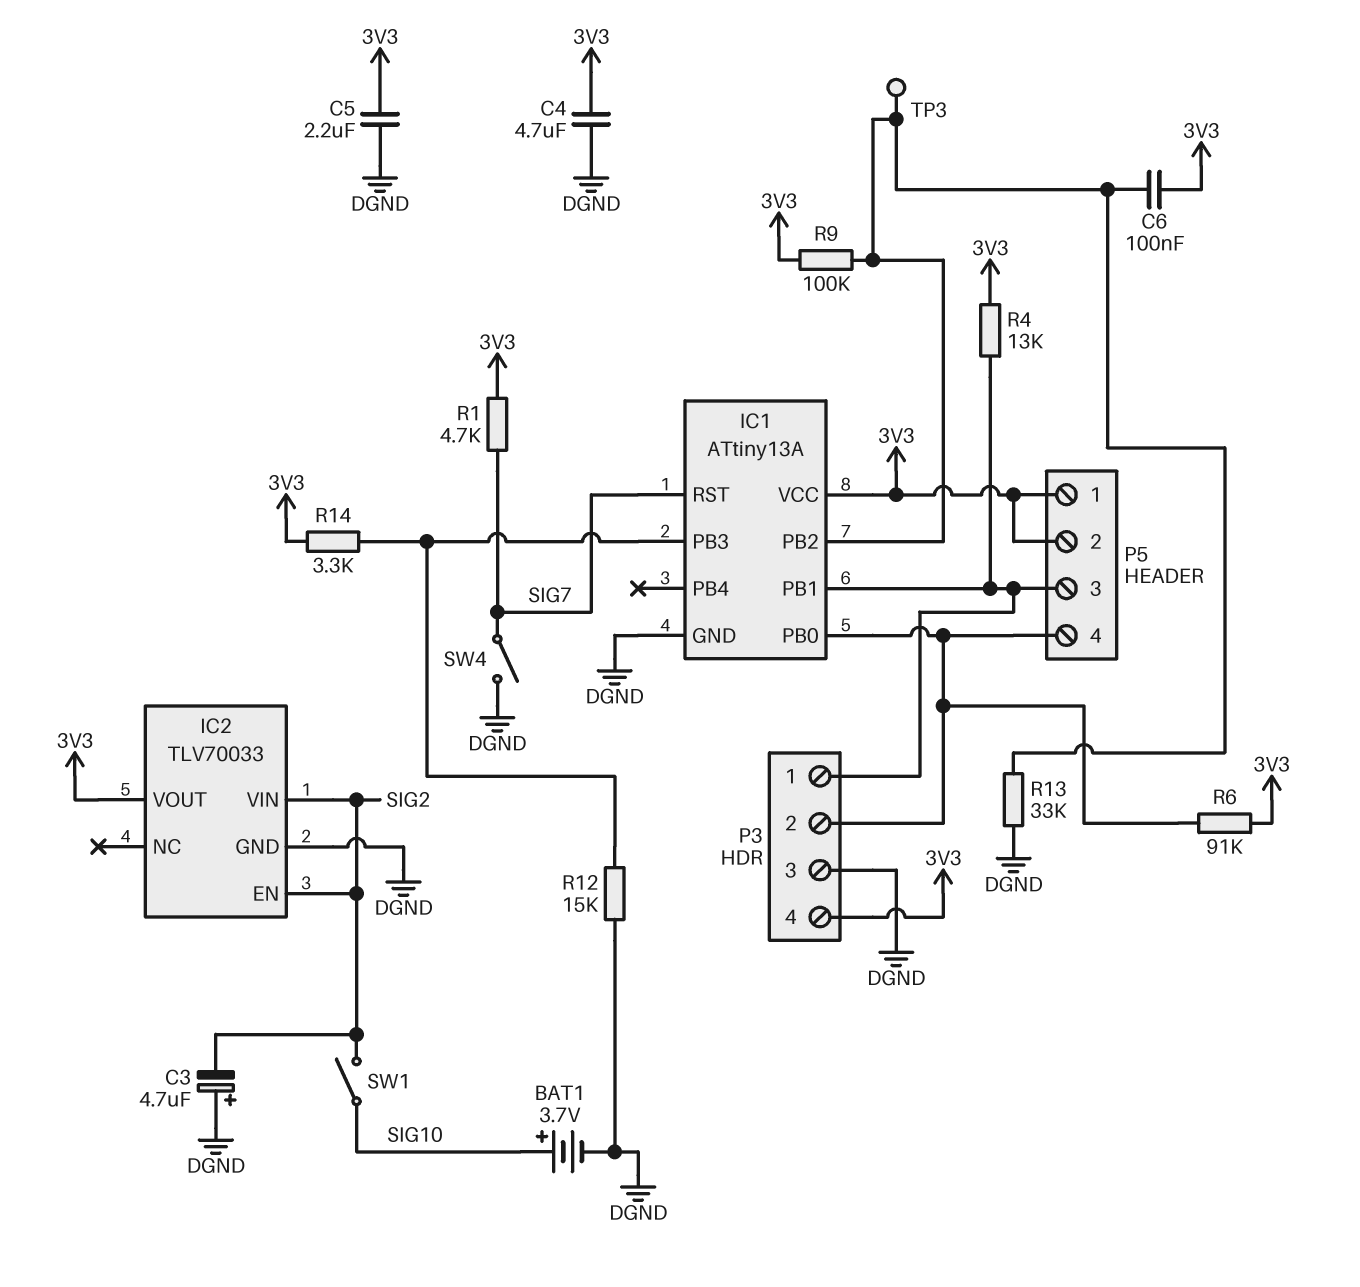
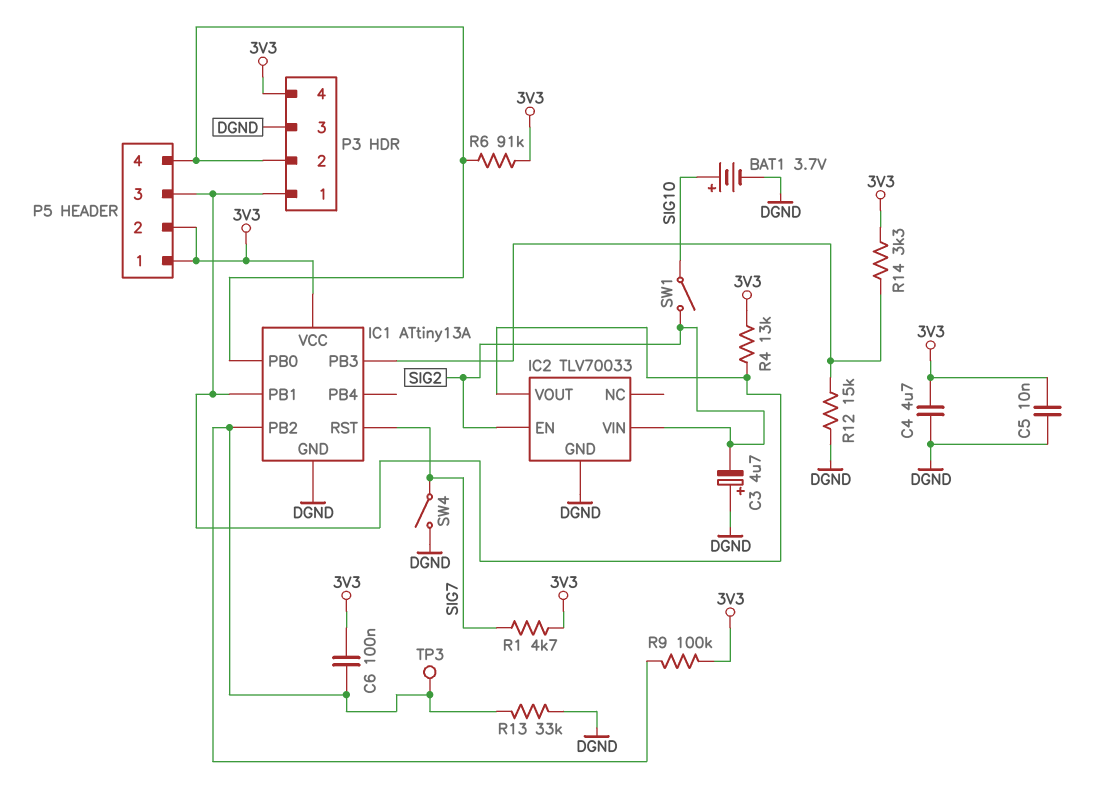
C5: 2.2uF (3V3, DGND) -> 10nF (3V3, DGND)
IC2 pin VOUT: 3V3 -> IC1/PB1

